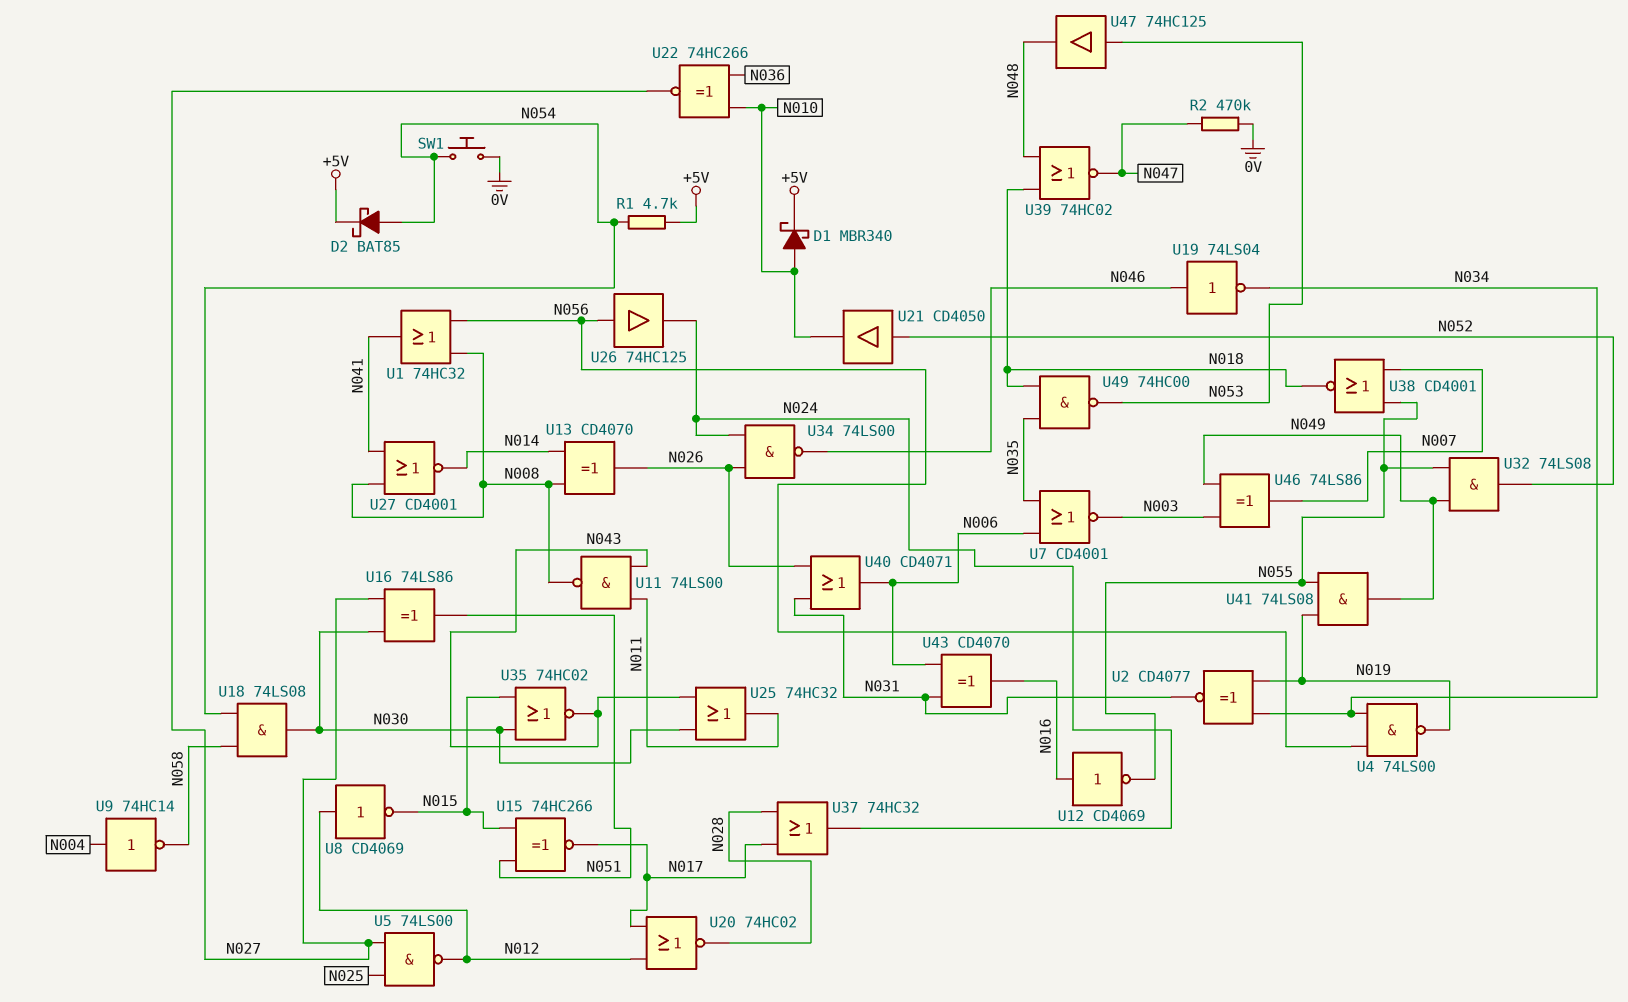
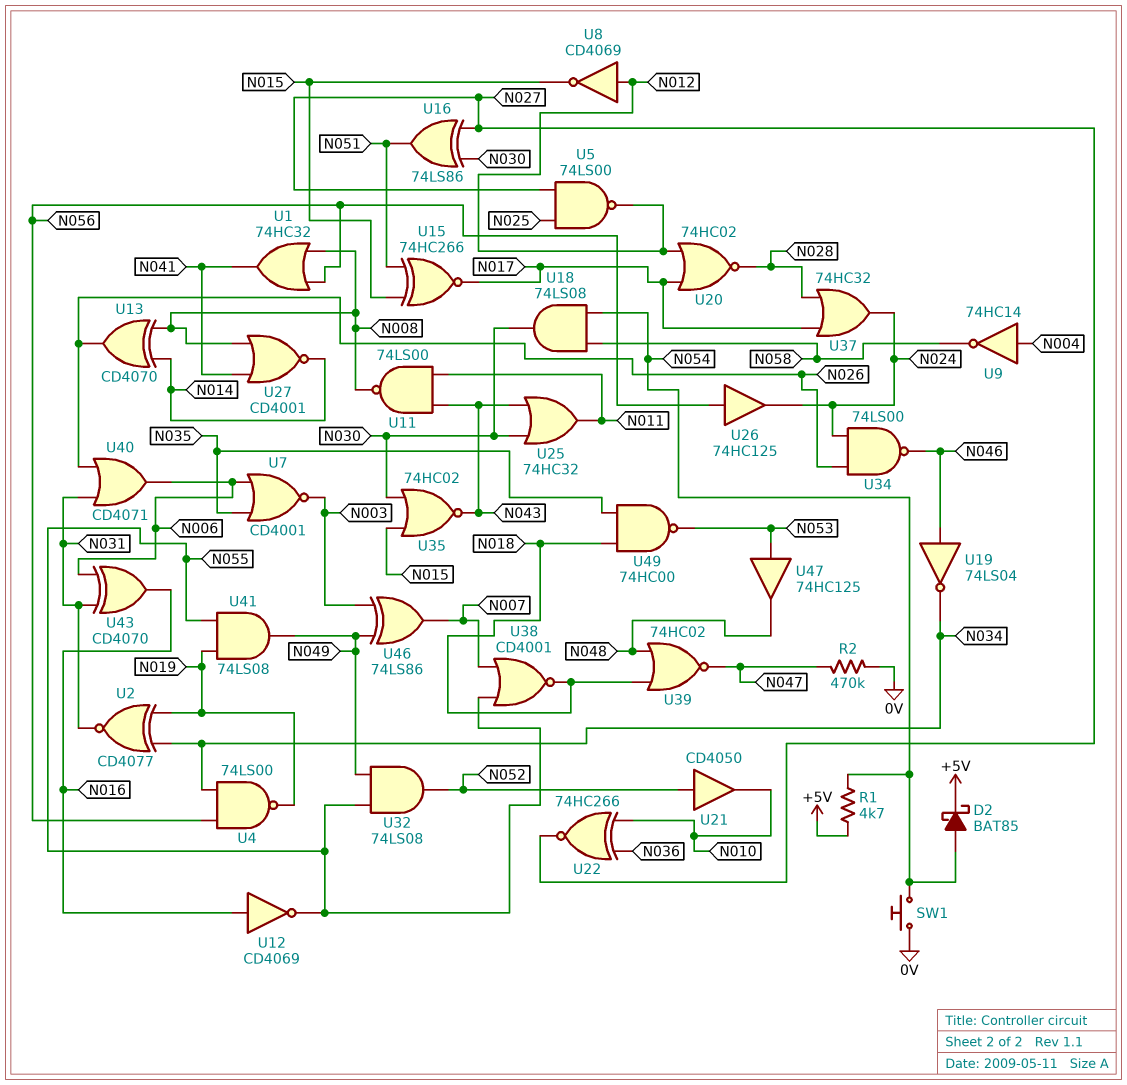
D1: schottky MBR340 (A N010, K +5V) -> none

